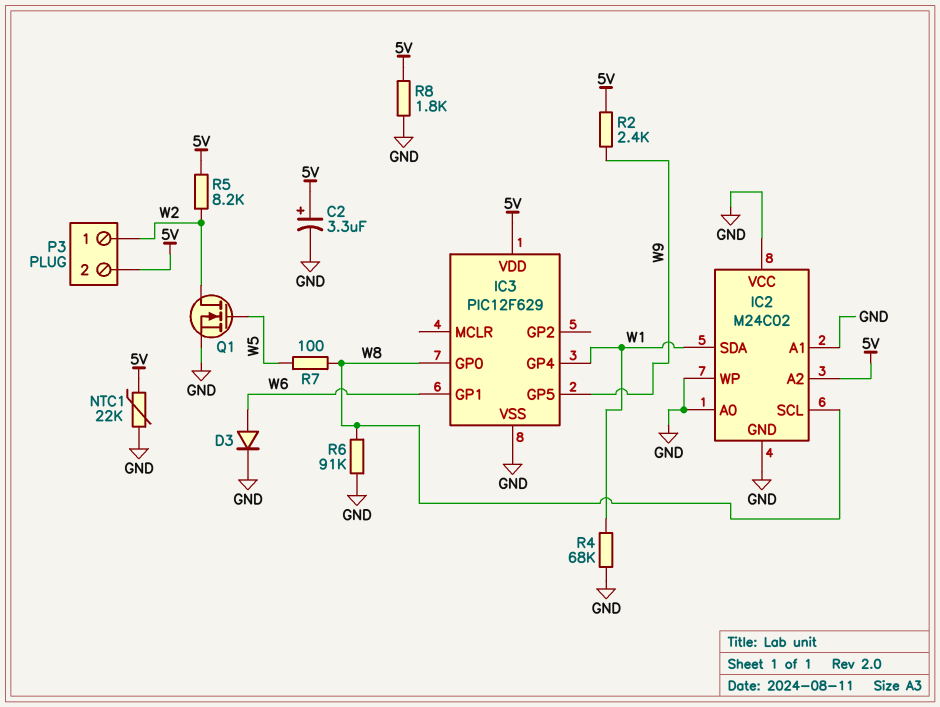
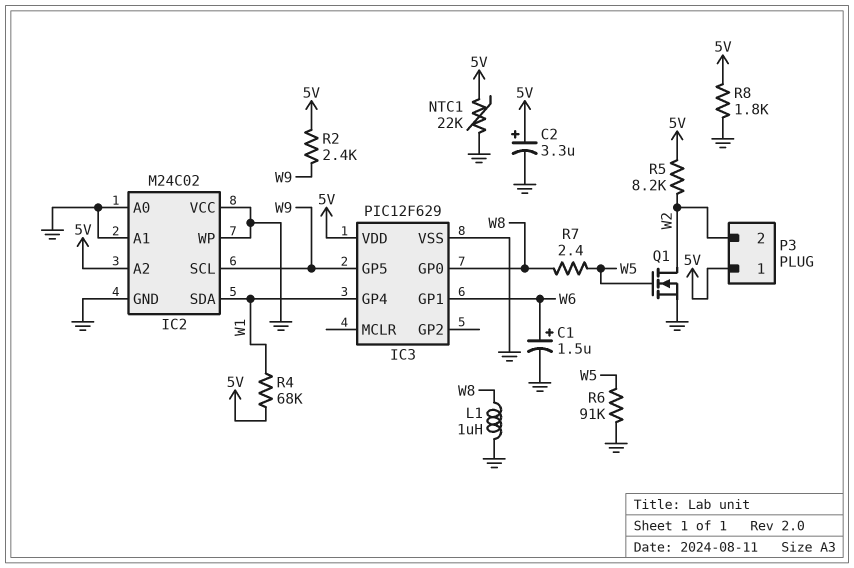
C1: none -> 1.5uF (plus W6, minus GND)
D3: diode (A W6, K GND) -> none
IC2 pin SCL: W8 -> W9
L1: none -> 1uH (GND, W8)
P3 pin 1: W2 -> 5V
P3 pin 2: 5V -> W2
R4: 68k (GND, W1) -> 68k (5V, W1)
R6: 91k (GND, W8) -> 91k (GND, W5)
R7: 100 (W5, W8) -> 2.4 (W5, W8)

